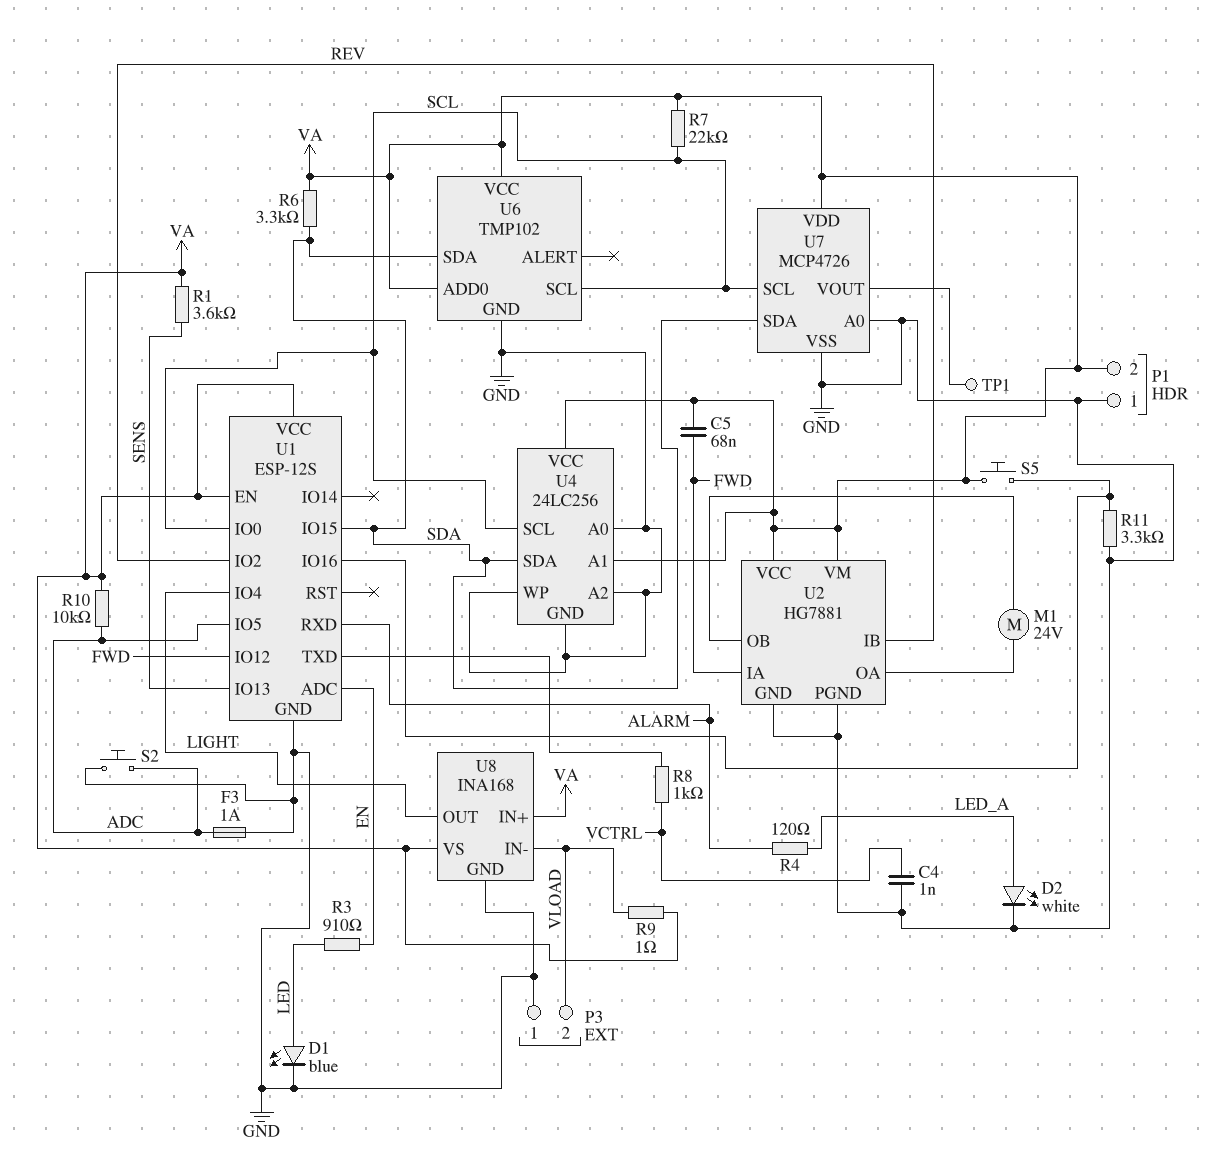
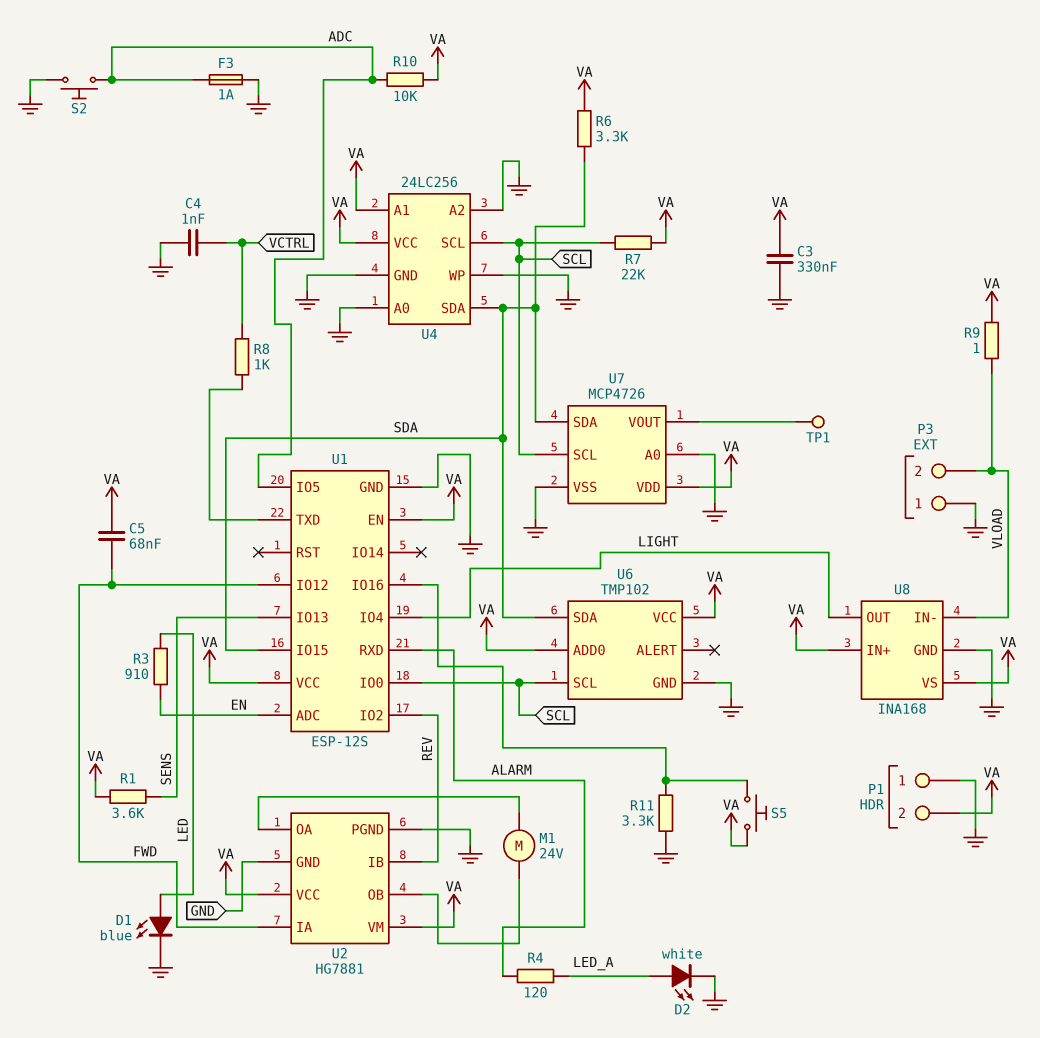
C3: none -> 330nF (GND, VA)

